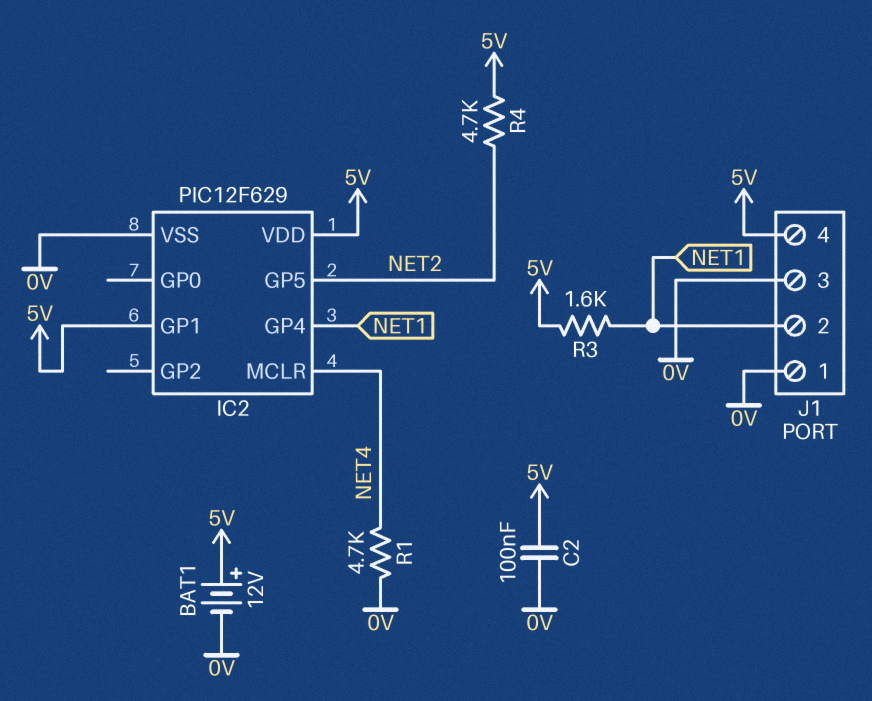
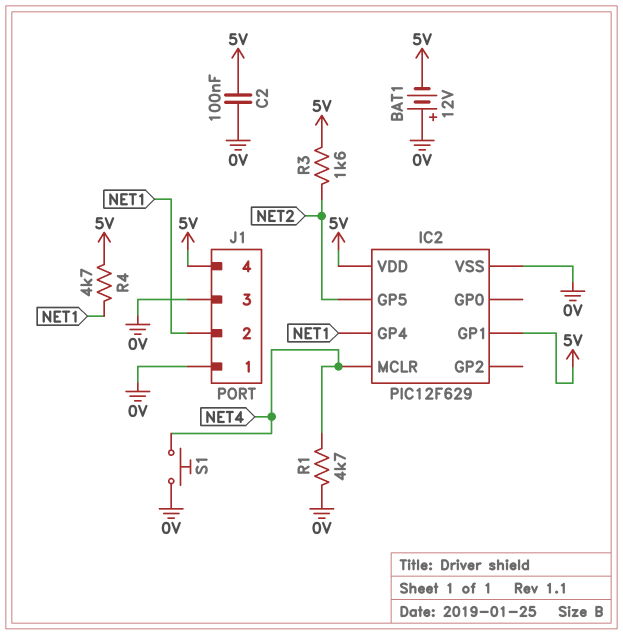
BAT1: 12V (plus 5V, minus 0V) -> 12V (plus 0V, minus 5V)
R3: 1.6k (5V, NET1) -> 1.6k (5V, NET2)
R4: 4.7k (5V, NET2) -> 4.7k (5V, NET1)
S1: none -> button (0V, NET4)

